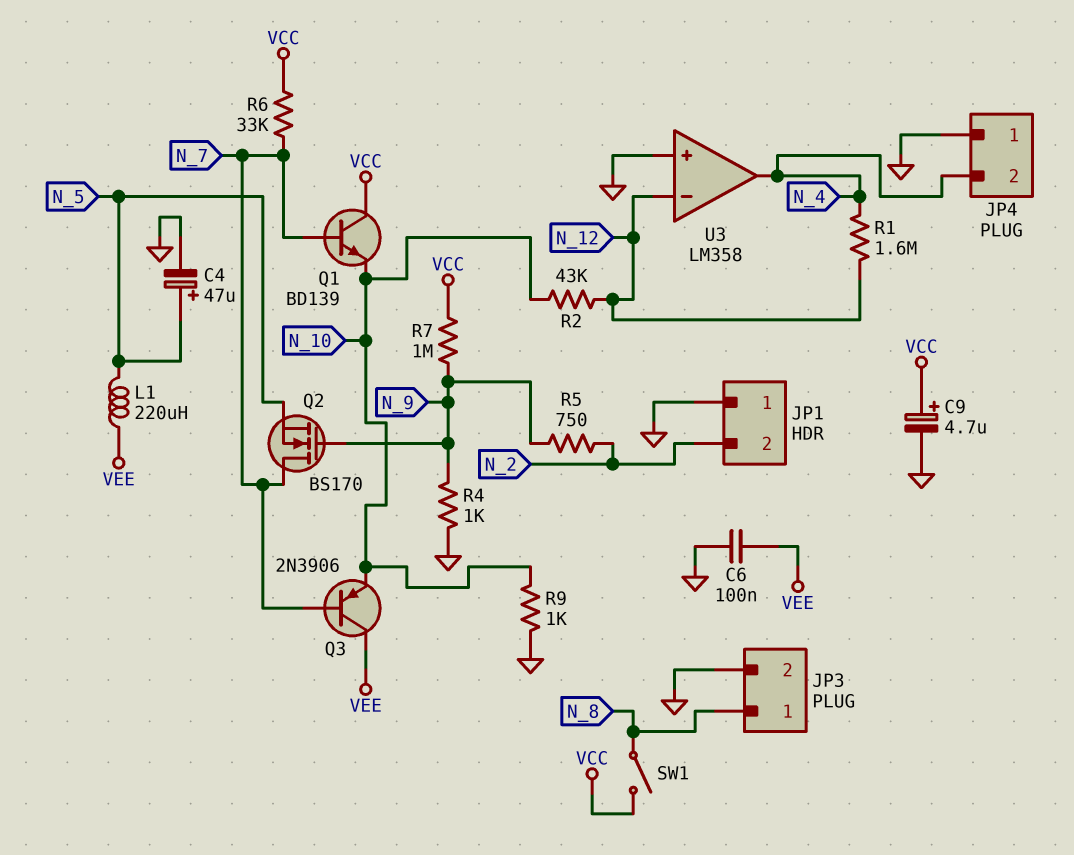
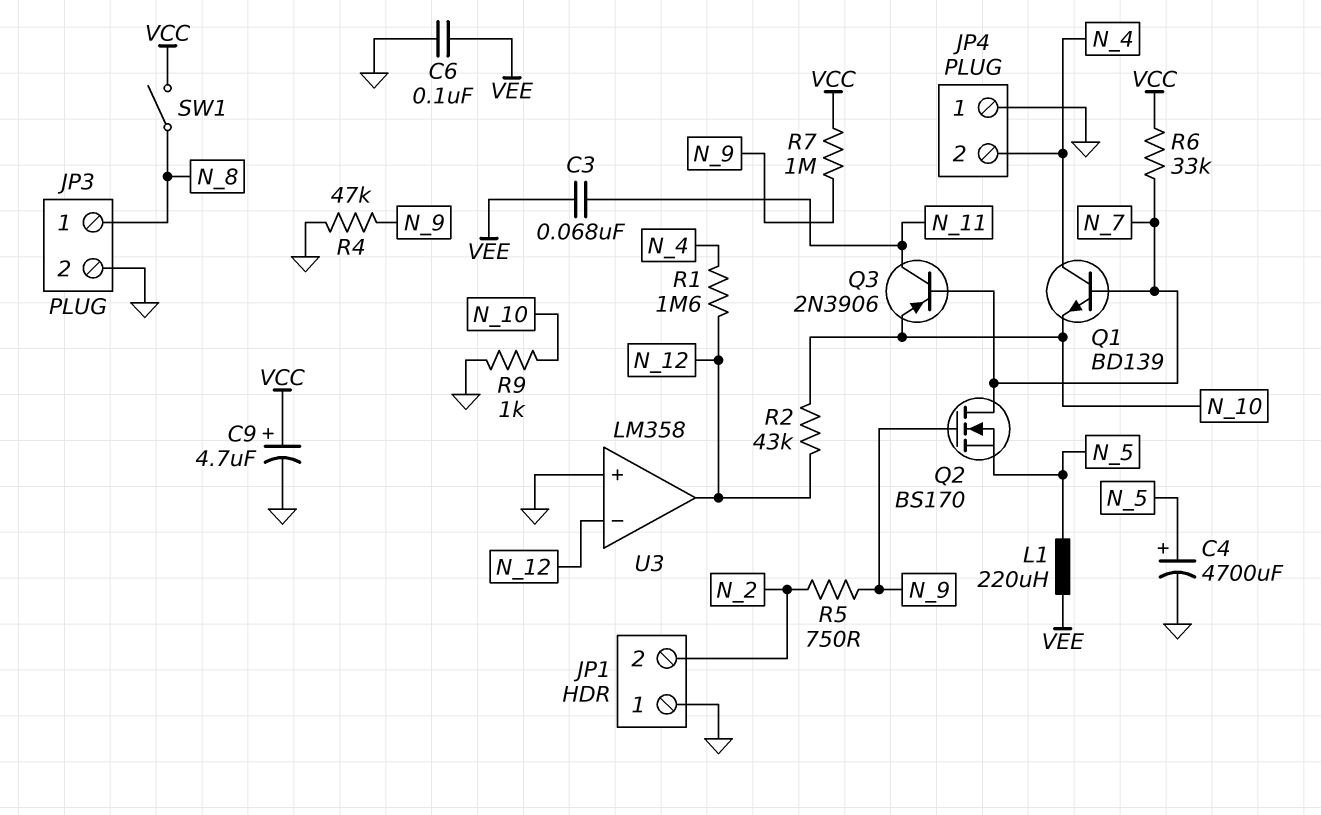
C3: none -> 68nF (N_11, VEE)
C4: 47uF (plus N_5, minus GND) -> 4700uF (plus N_5, minus GND)
Q1: NPN BD139 (B N_7, C VCC, E N_10) -> NPN BD139 (B N_7, C N_4, E N_10)
Q3: PNP 2N3906 (B N_7, C VEE, E N_10) -> PNP 2N3906 (B N_7, C N_11, E N_10)
R4: 1k (GND, N_9) -> 47k (GND, N_9)
U3 pin out: N_4 -> N_12

